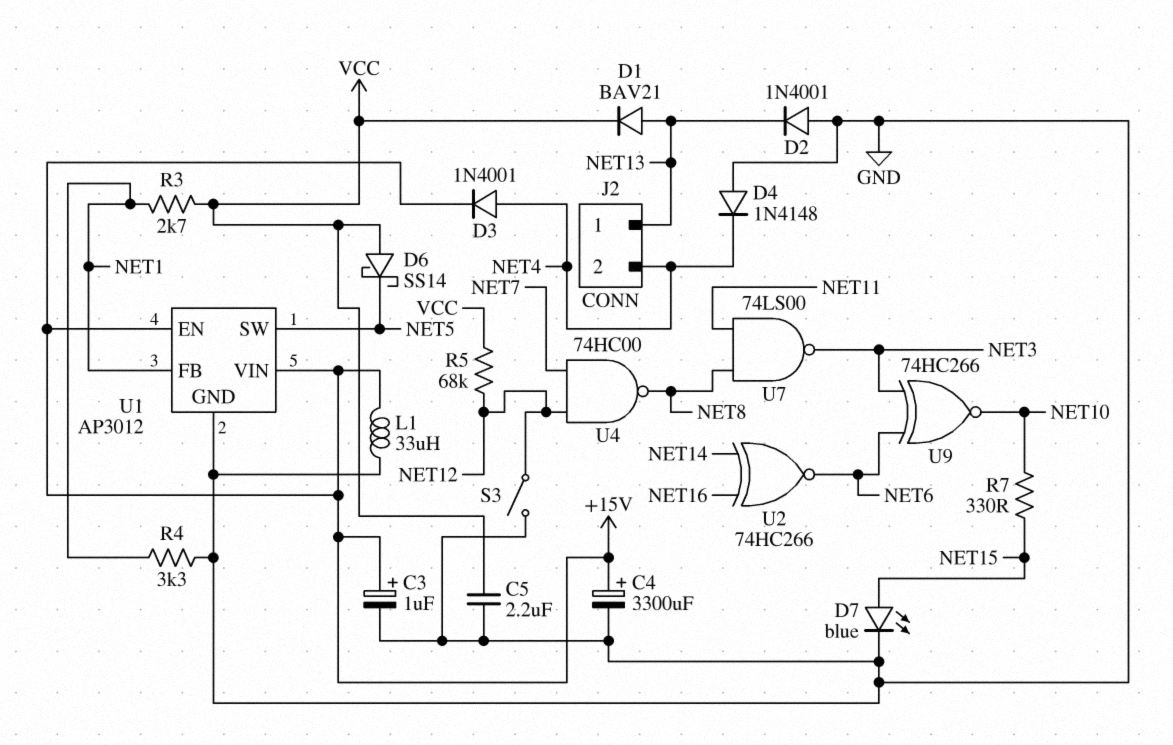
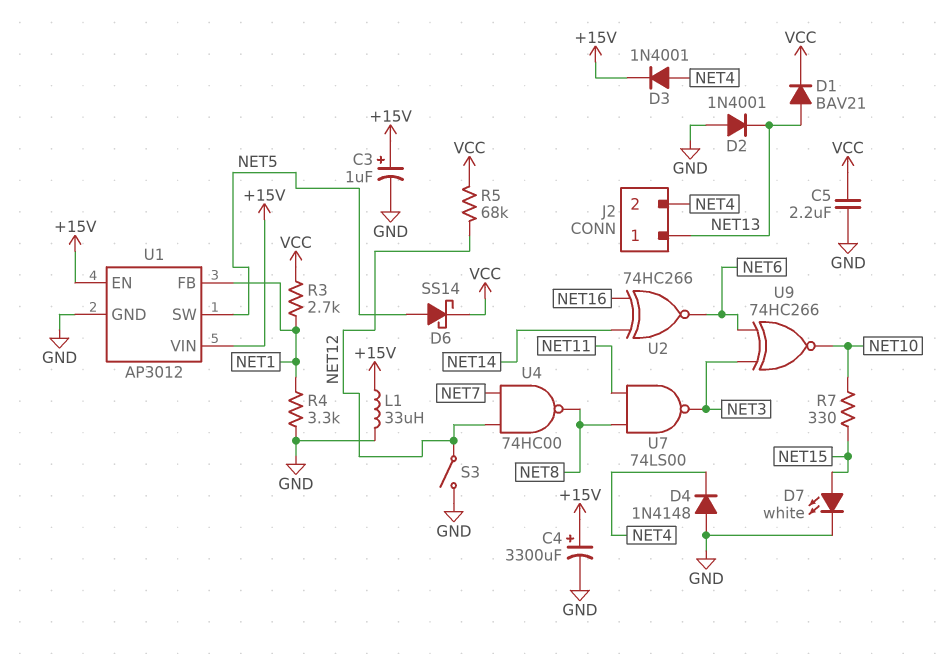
D6: schottky SS14 (A VCC, K NET5) -> schottky SS14 (A NET5, K VCC)
D7: LED blue (A NET15, K GND) -> LED white (A NET15, K GND)

